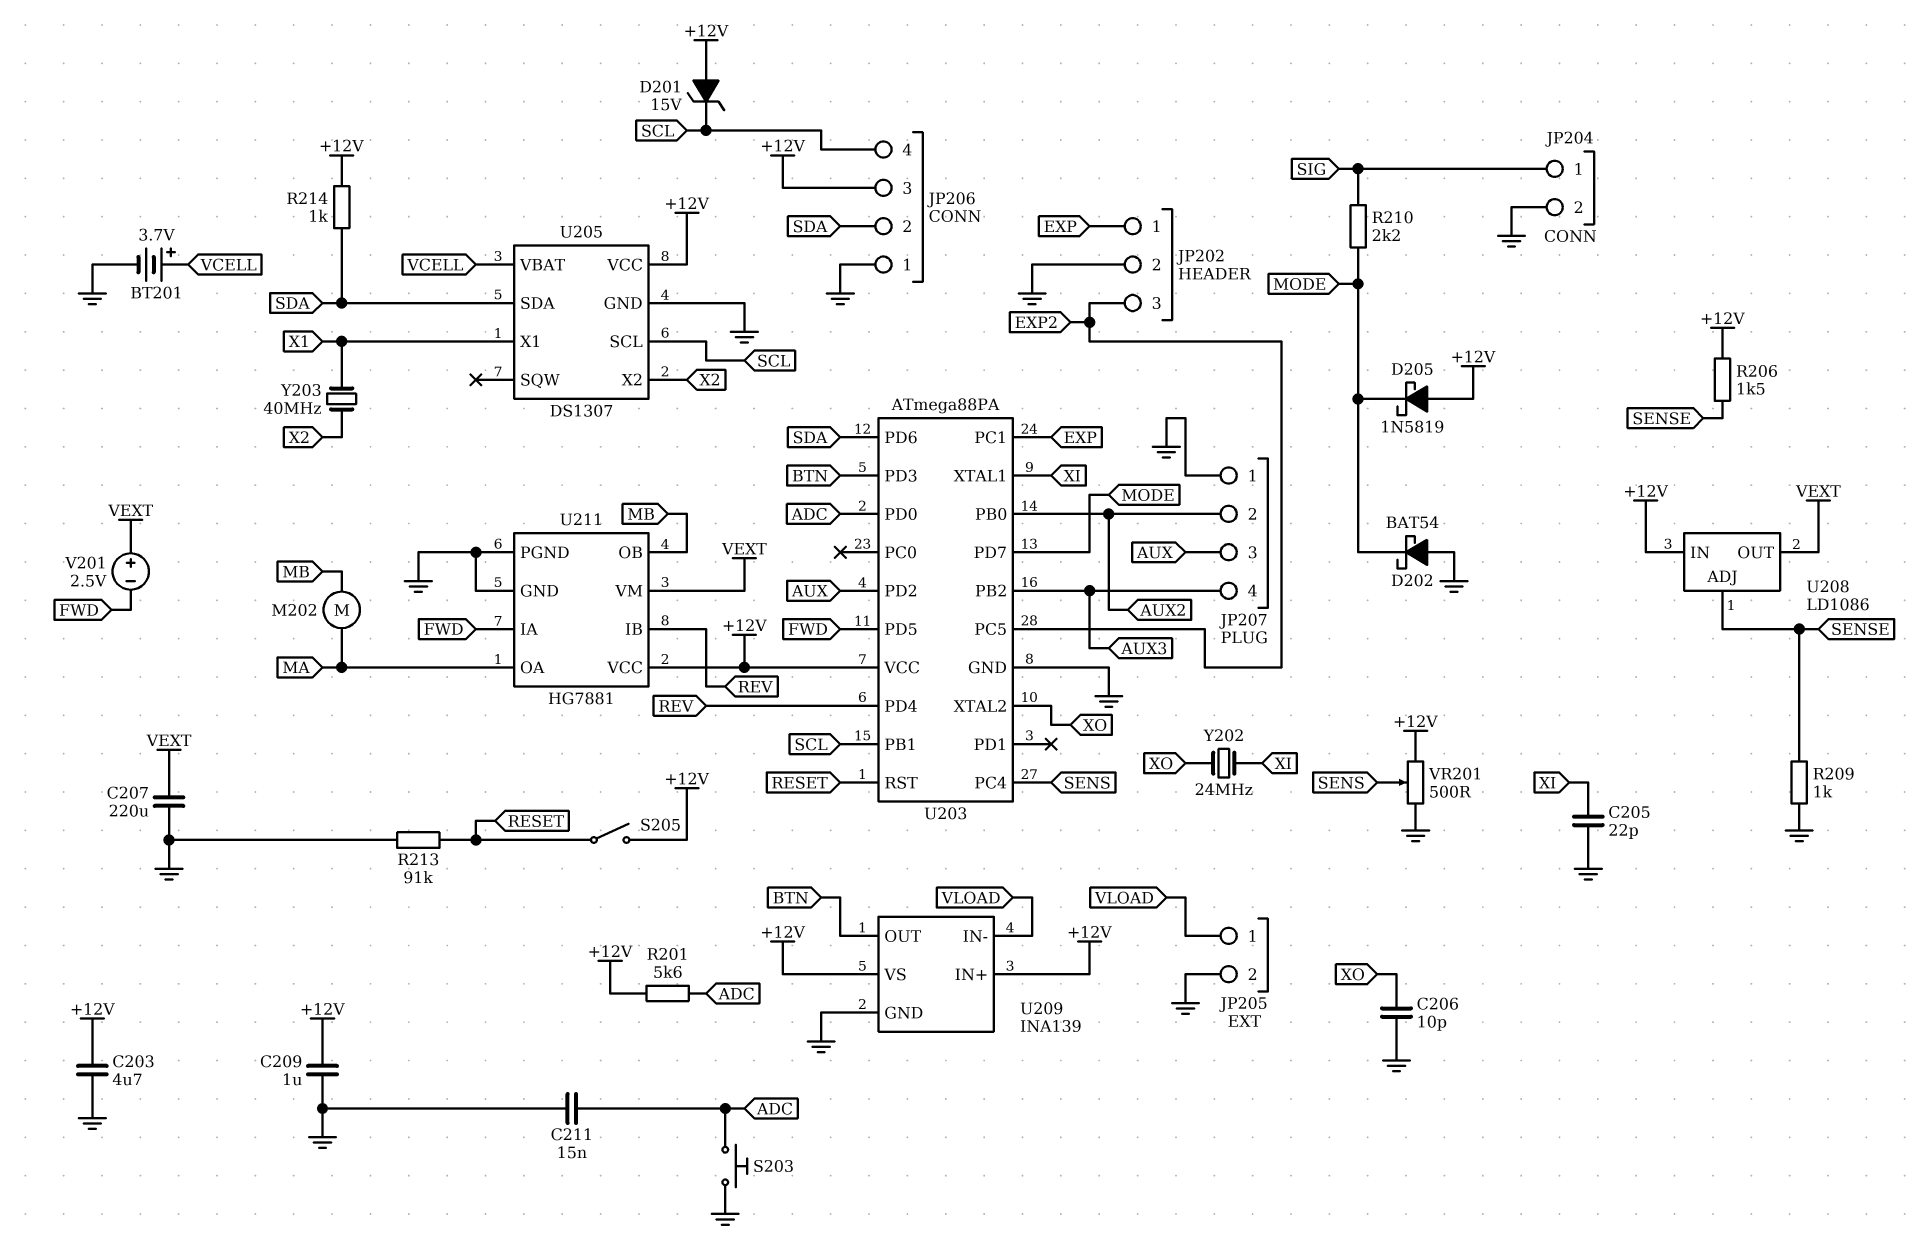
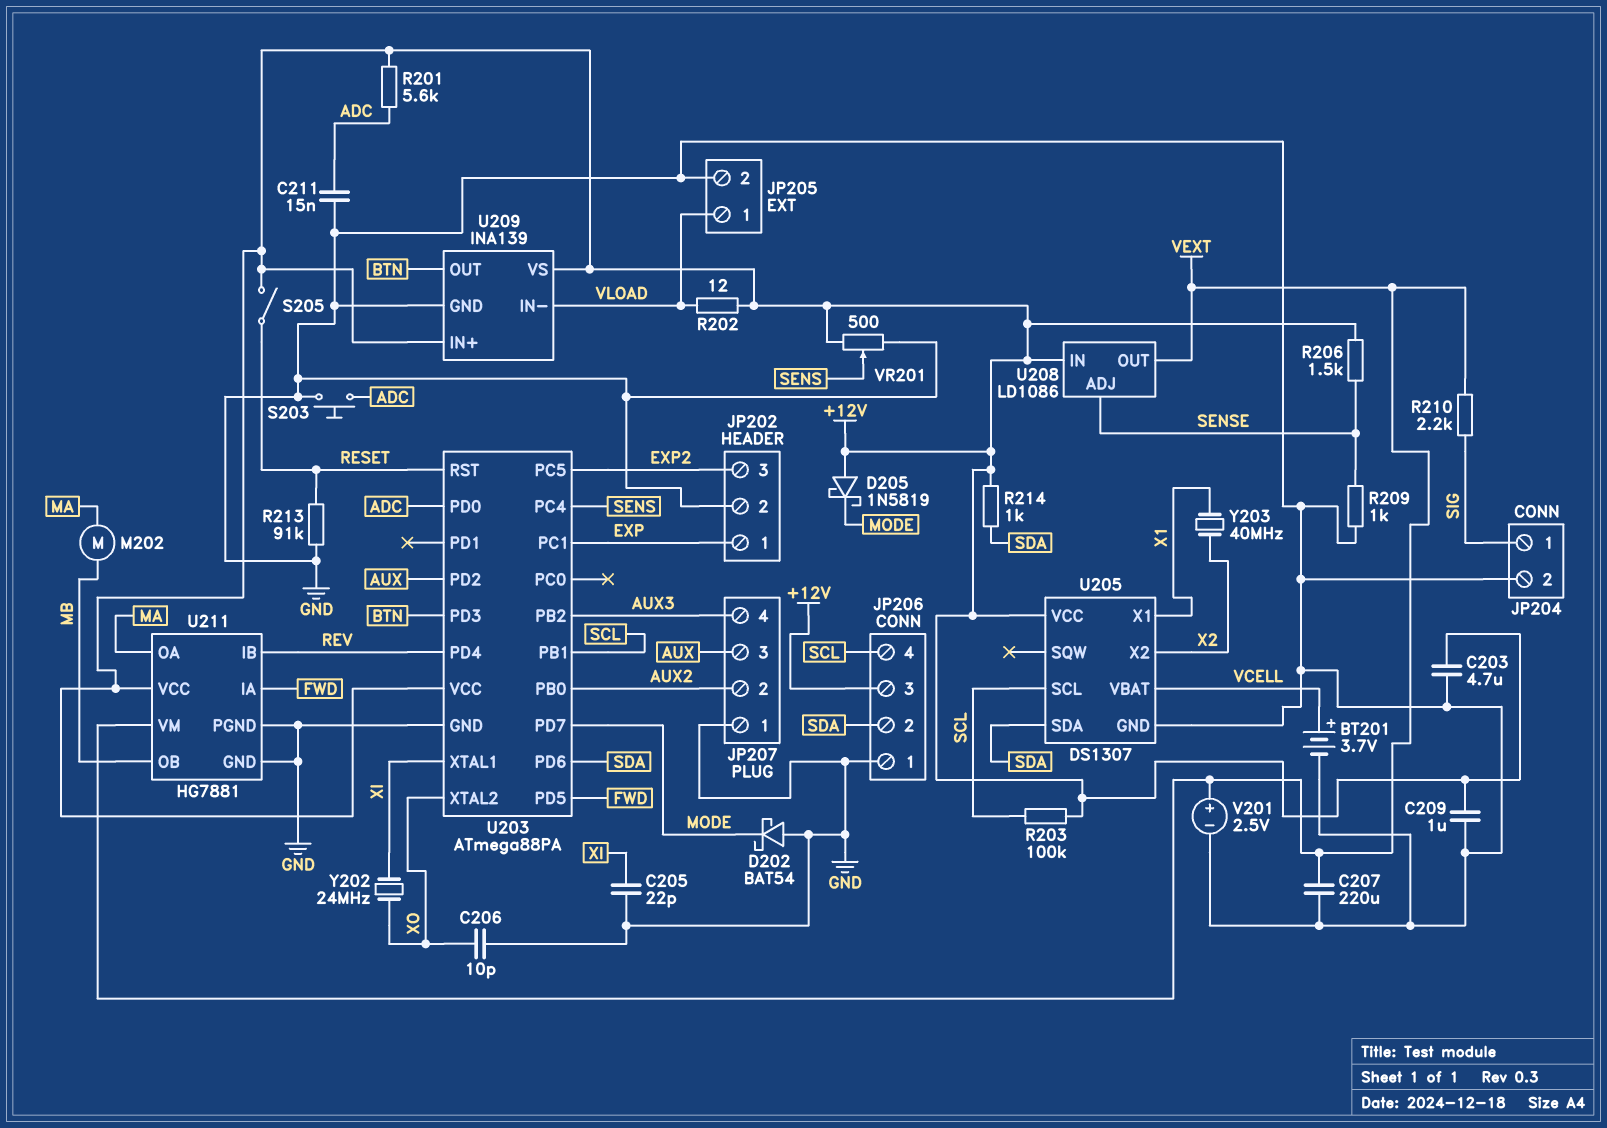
D201: zener 15V (A +12V, K SCL) -> none
R202: none -> 12 (+12V, VLOAD)
R203: none -> 100k (+12V, SCL)
R210: 2.2k (MODE, SIG) -> 2.2k (SIG, VEXT)
V201: 2.5V (plus VEXT, minus FWD) -> 2.5V (plus VEXT, minus GND)

